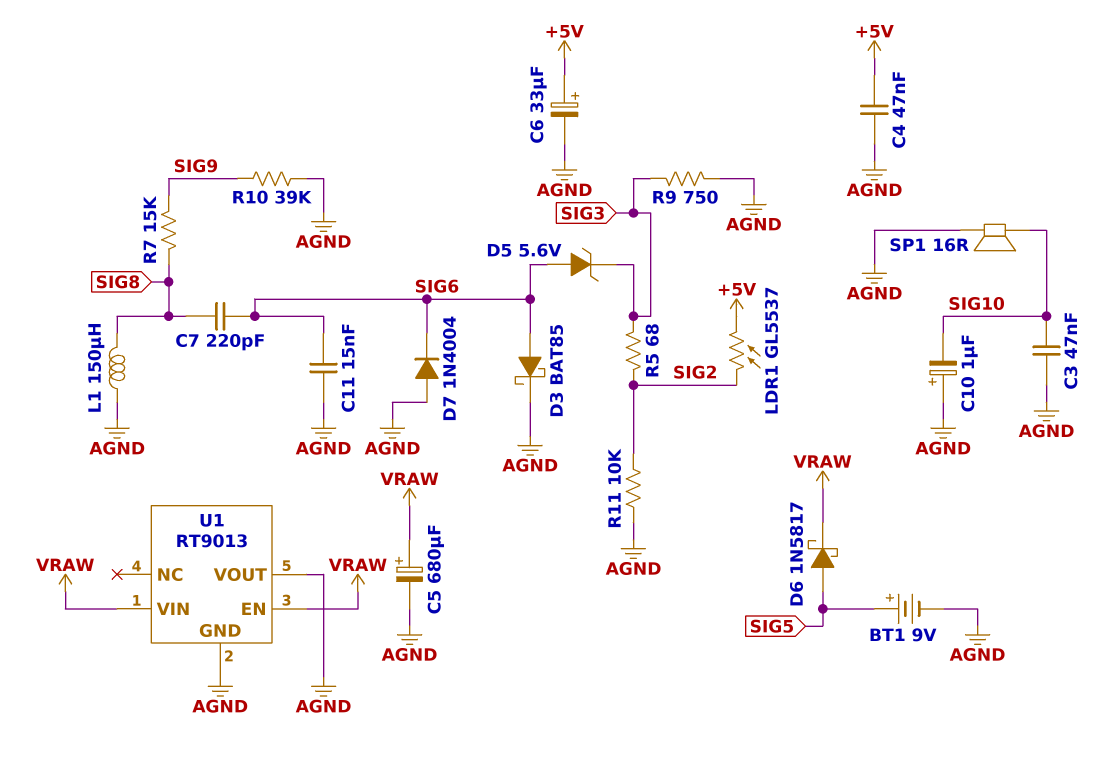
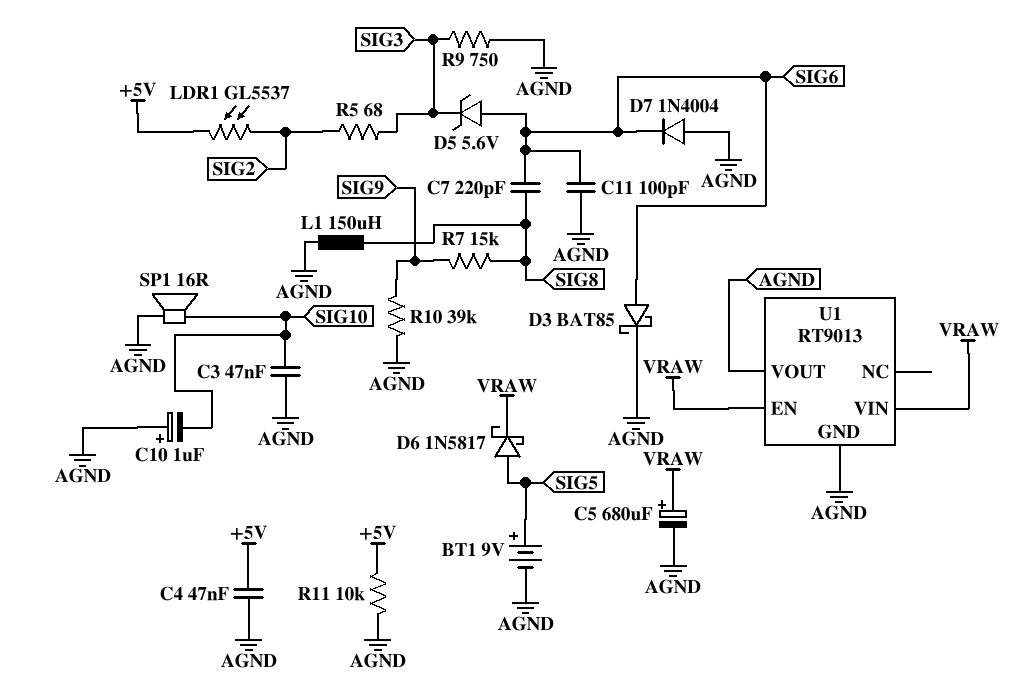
C6: 33uF (plus +5V, minus AGND) -> none
C11: 15nF (AGND, SIG6) -> 100pF (AGND, SIG6)
R11: 10k (AGND, SIG2) -> 10k (+5V, AGND)

